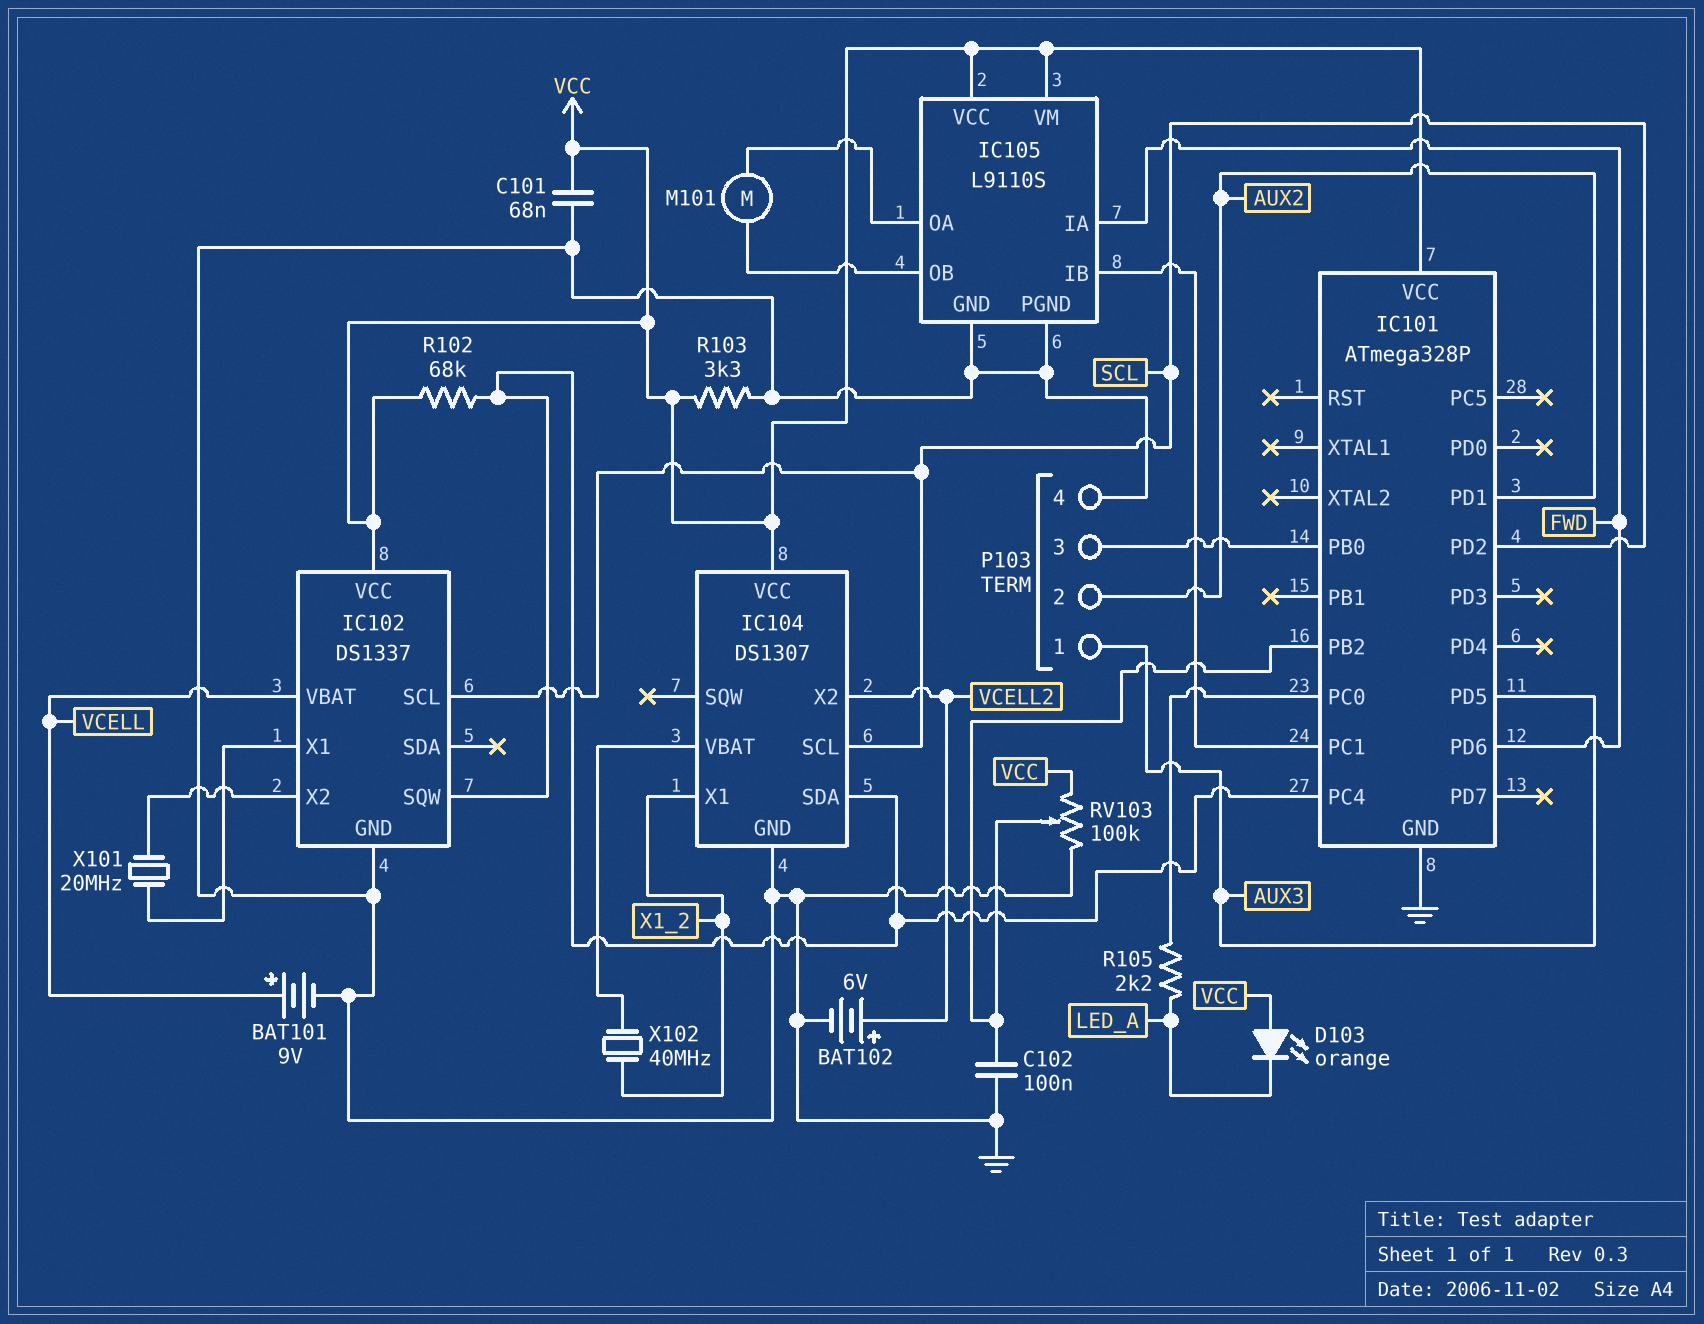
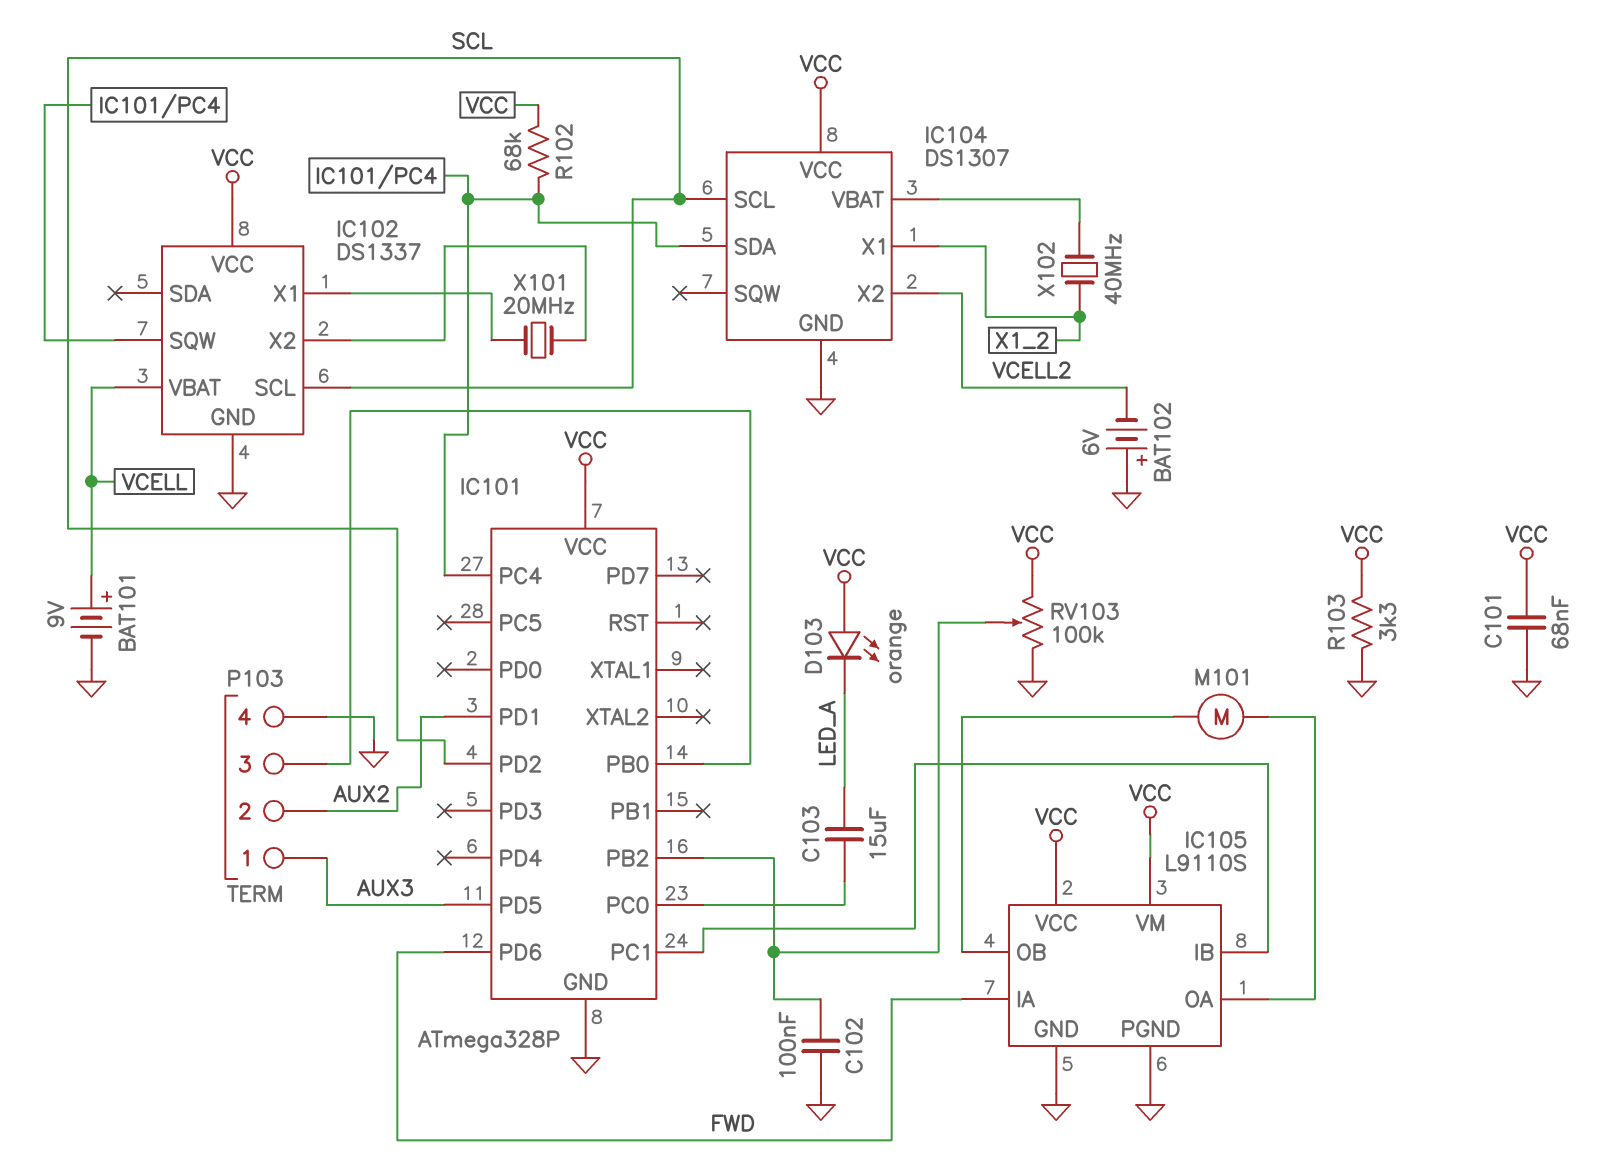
BAT102: 6V (plus VCELL2, minus GND) -> 6V (plus GND, minus VCELL2)
C103: none -> 15uF (IC101/PC0, LED_A)
R105: 2.2k (IC101/PC0, LED_A) -> none

